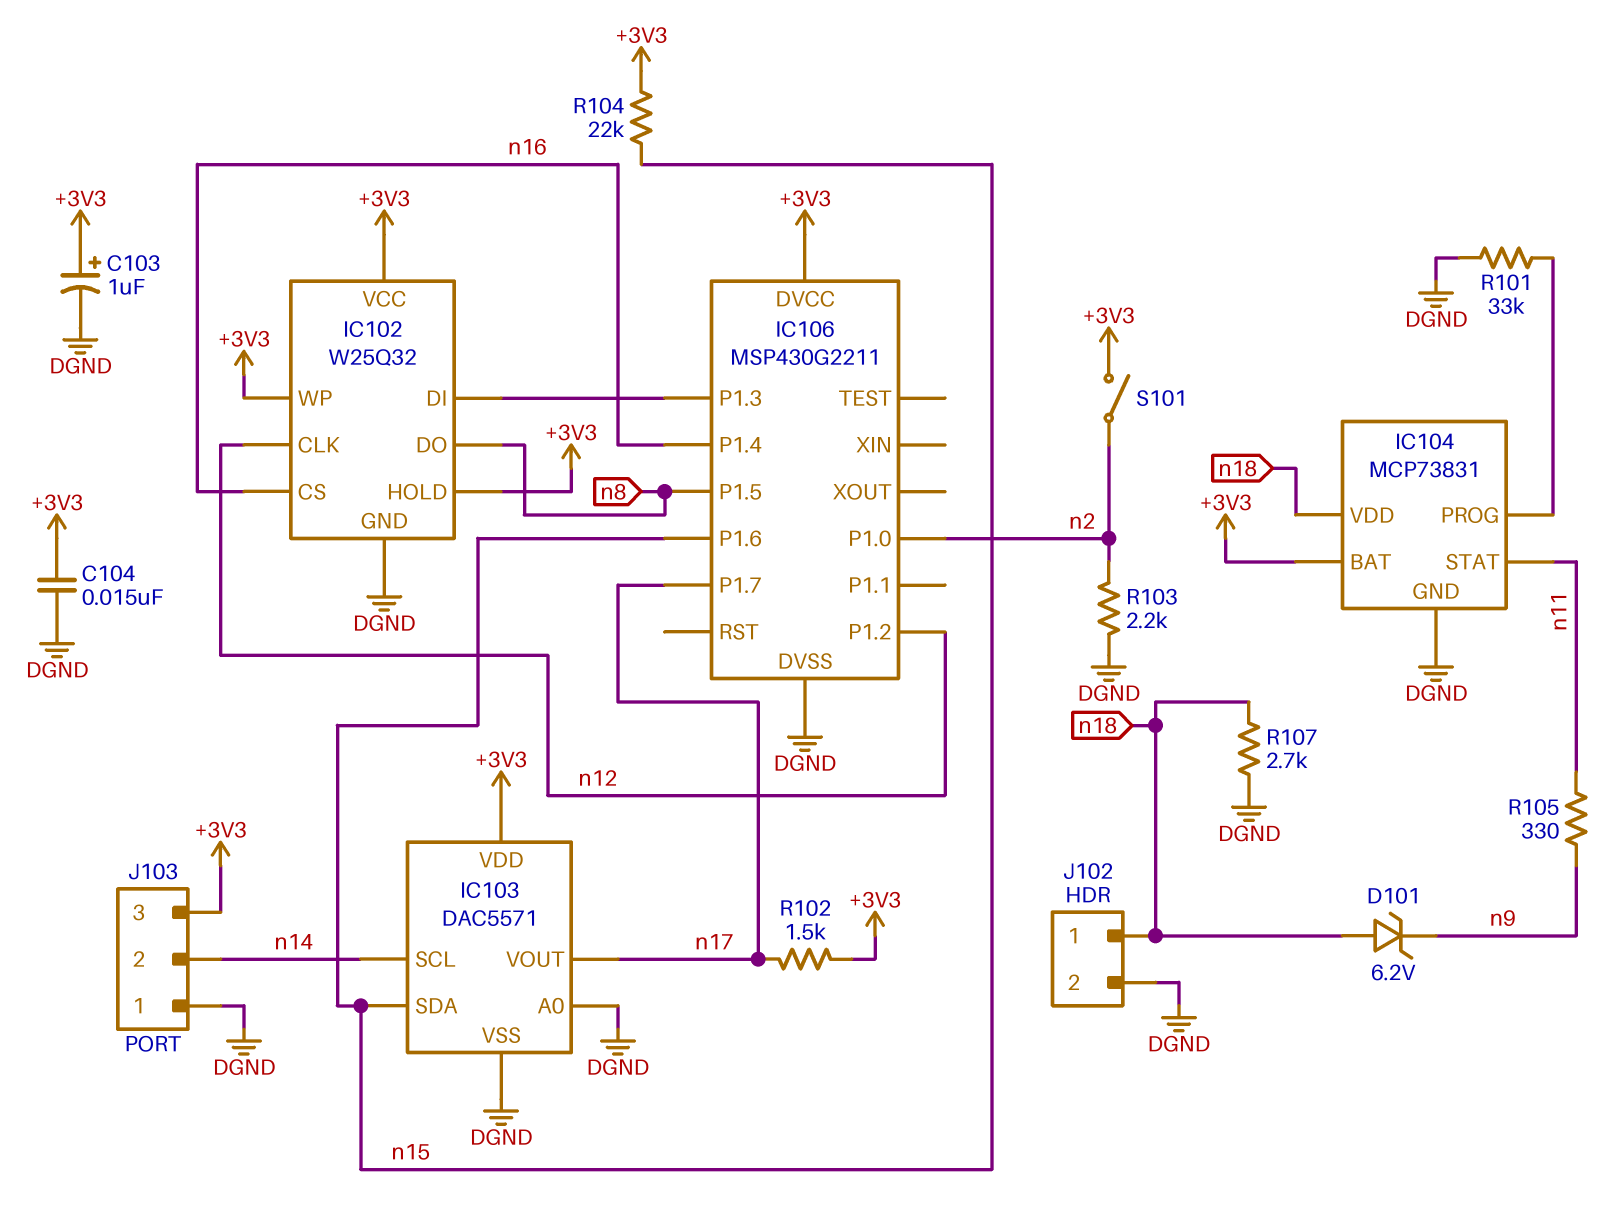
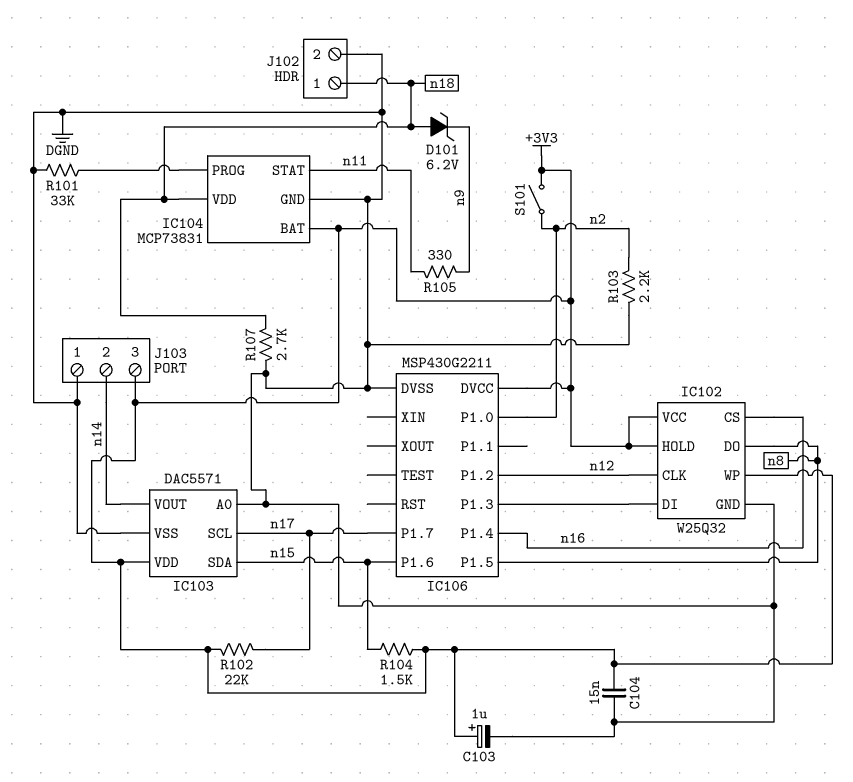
IC103 pin SCL: n14 -> n17
IC103 pin VOUT: n17 -> n14
R102: 1.5k (+3V3, n17) -> 22k (+3V3, n17)
R104: 22k (+3V3, n15) -> 1.5k (+3V3, n15)

